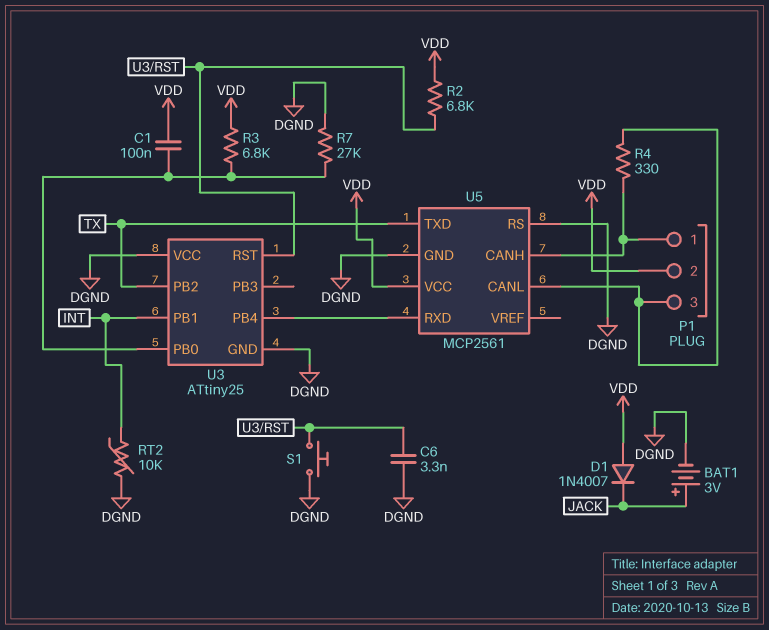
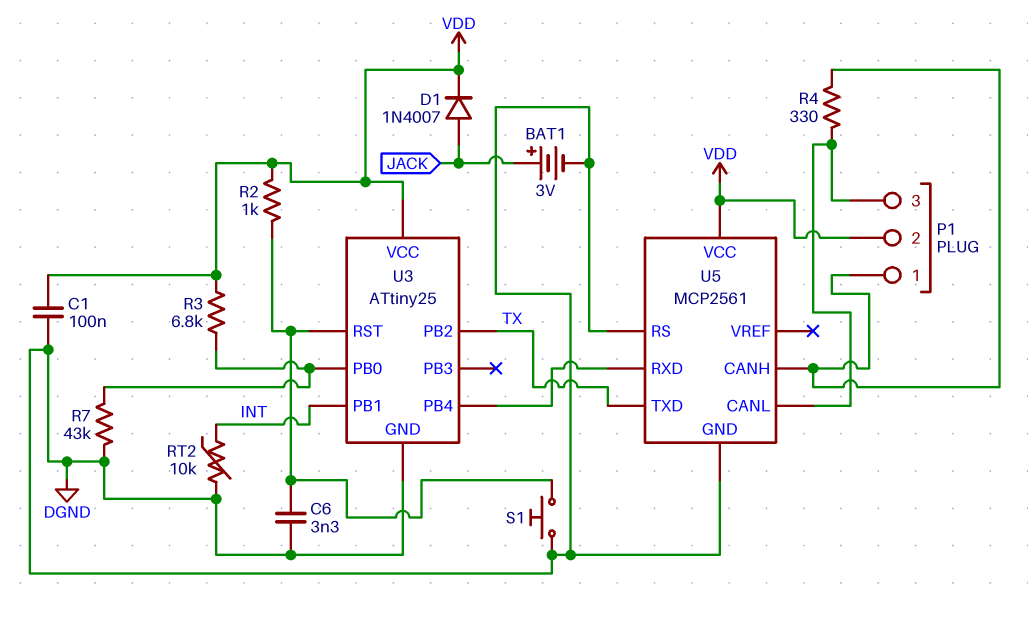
C1: 100nF (U3/PB0, VDD) -> 100nF (DGND, VDD)
D1: diode 1N4007 (A VDD, K JACK) -> diode 1N4007 (A JACK, K VDD)
R2: 6.8k (U3/RST, VDD) -> 1k (U3/RST, VDD)
R7: 27k (DGND, U3/PB0) -> 43k (DGND, U3/PB0)
U3 pin VCC: DGND -> VDD

